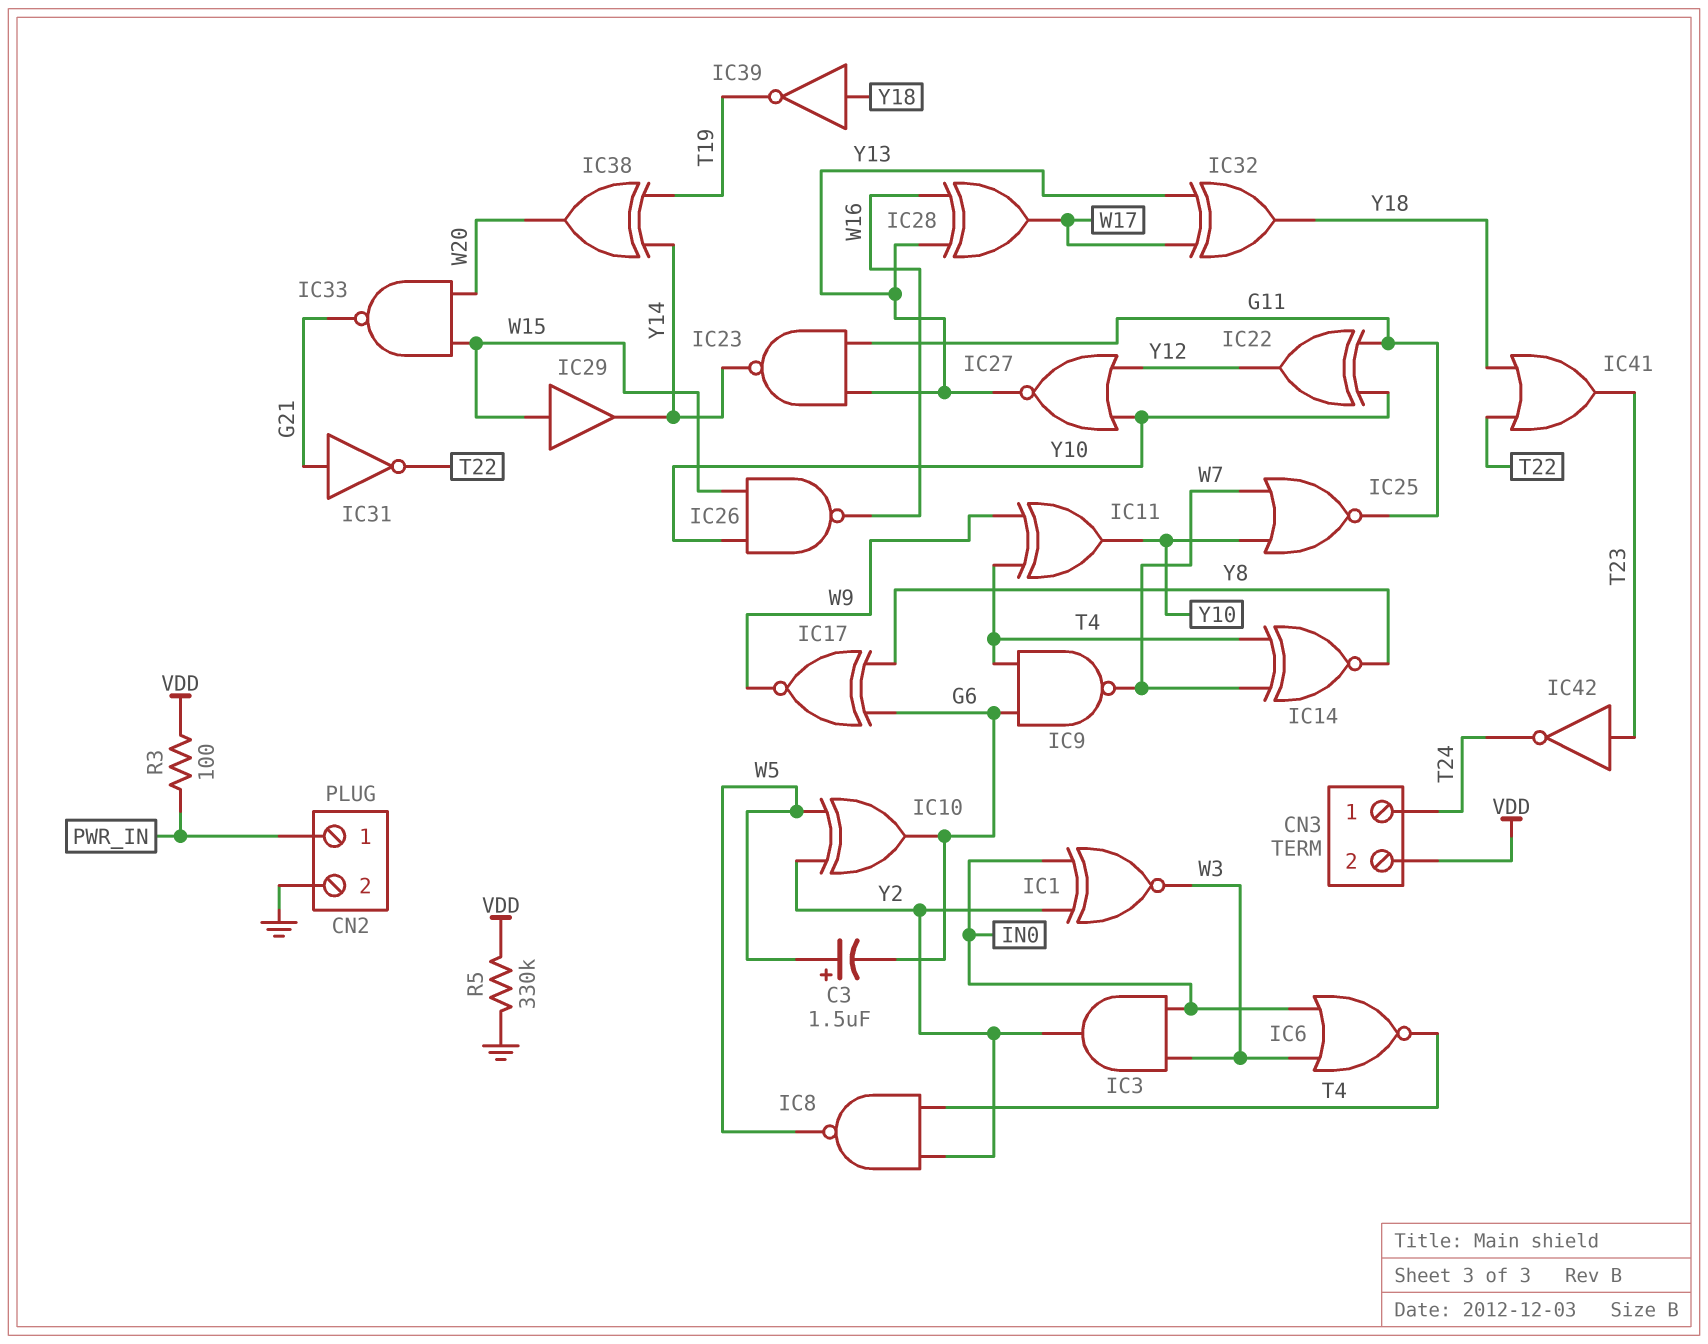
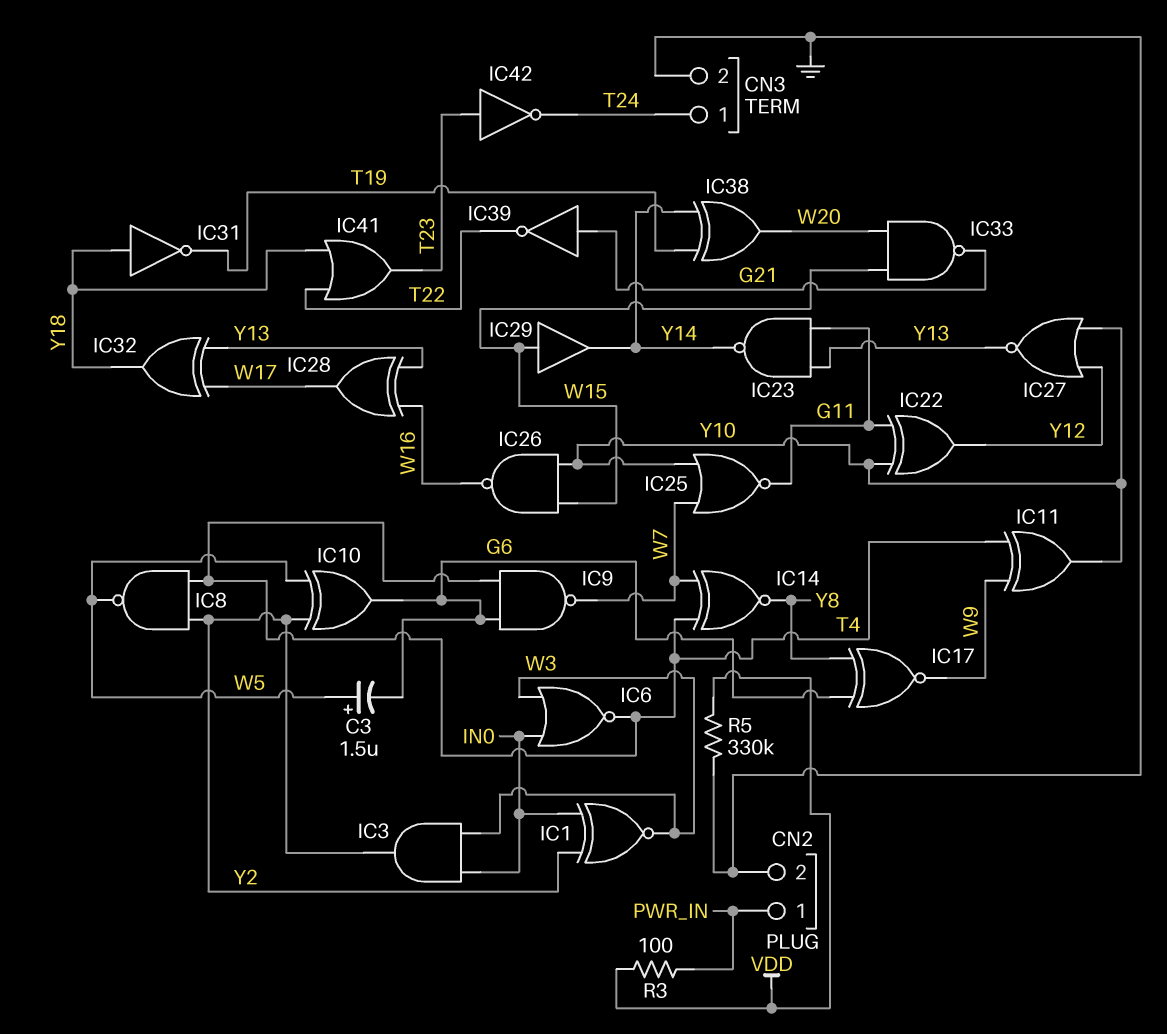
CN3 pin 2: VDD -> GND
IC31: NOT (in G21, out T22) -> NOT (in Y18, out T19)
IC39: NOT (in Y18, out T19) -> NOT (in G21, out T22)

